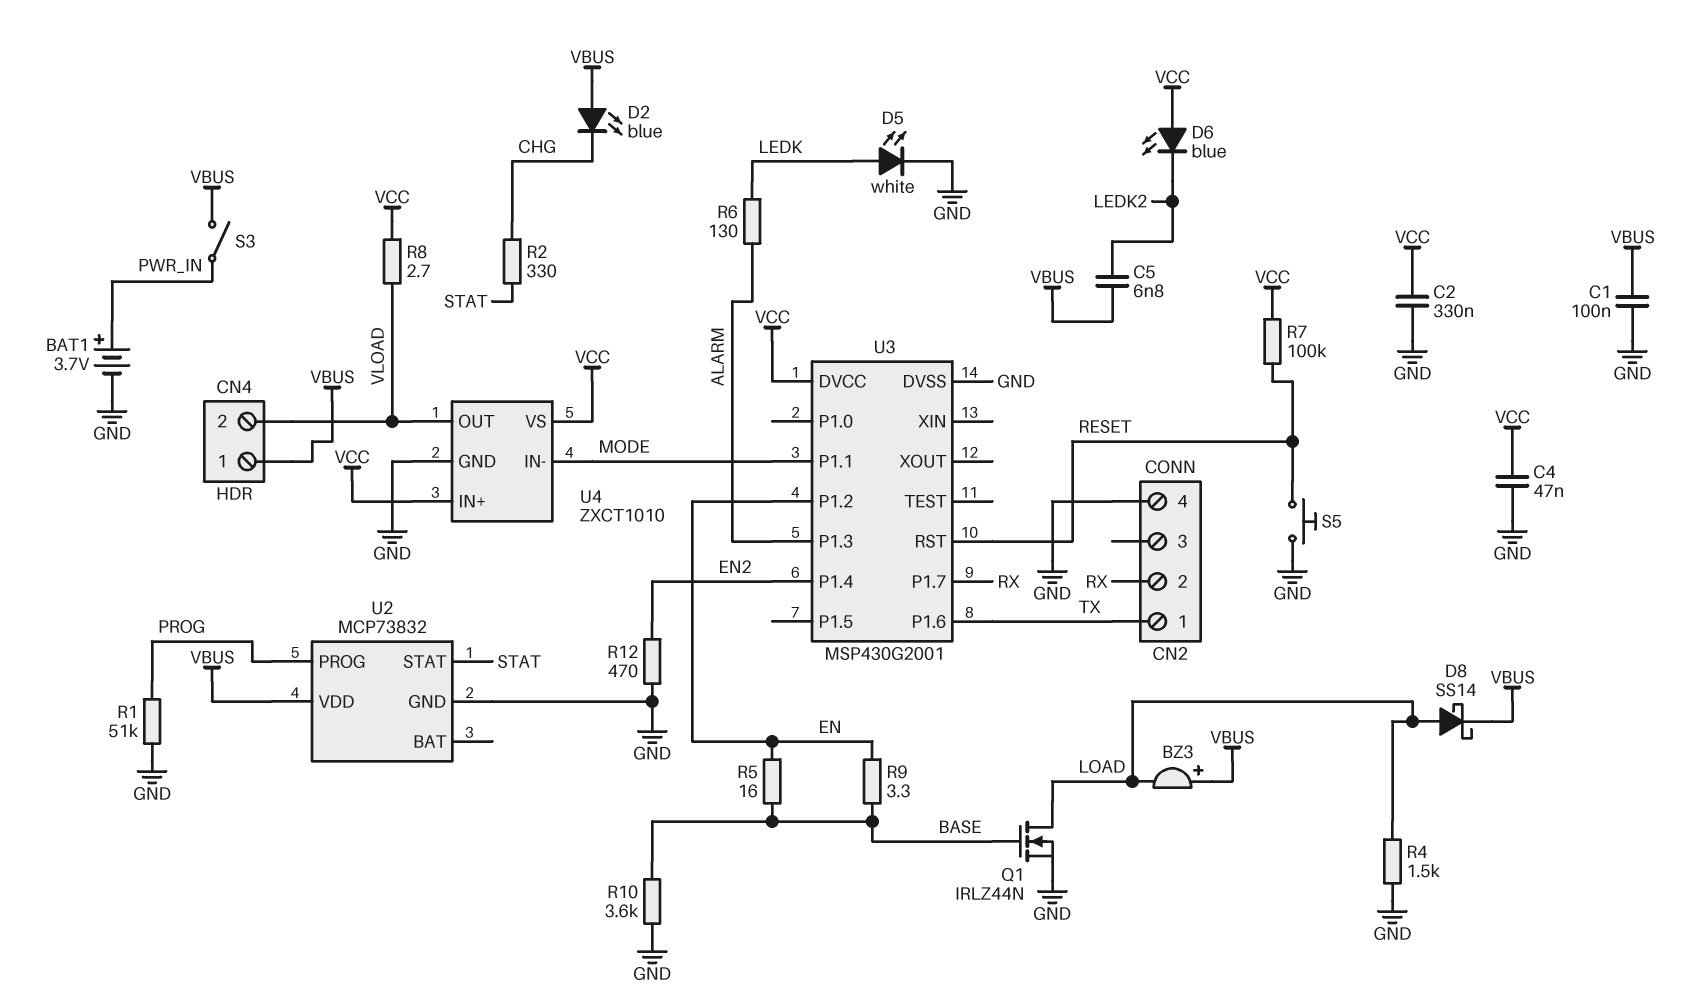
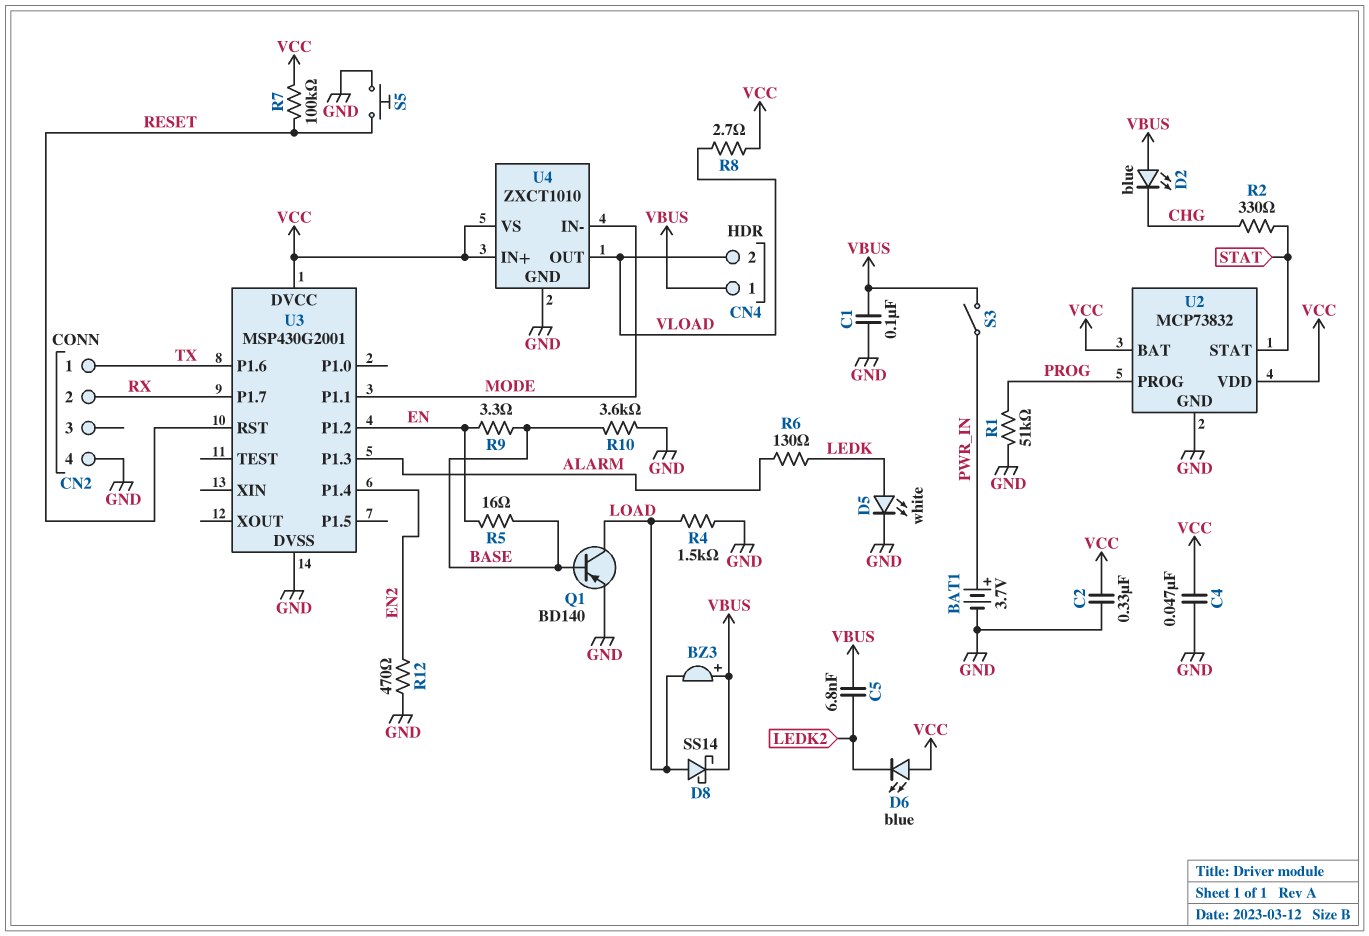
Q1: NMOS IRLZ44N (G BASE, D LOAD, S GND) -> PNP BD140 (B BASE, C LOAD, E GND)
U2 pin BAT: none -> VCC
U2 pin VDD: VBUS -> VCC

